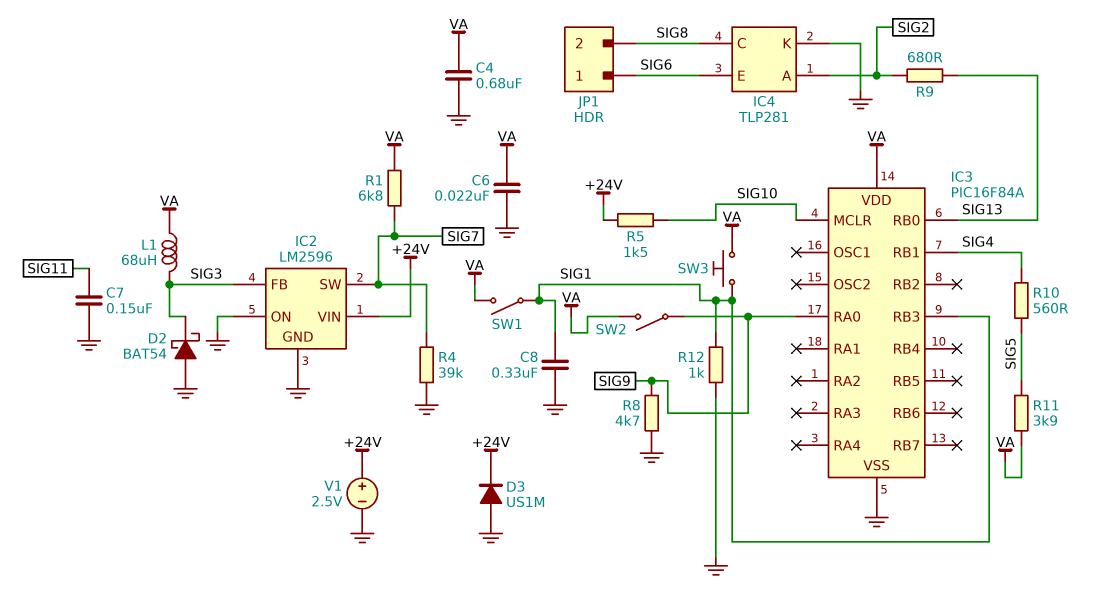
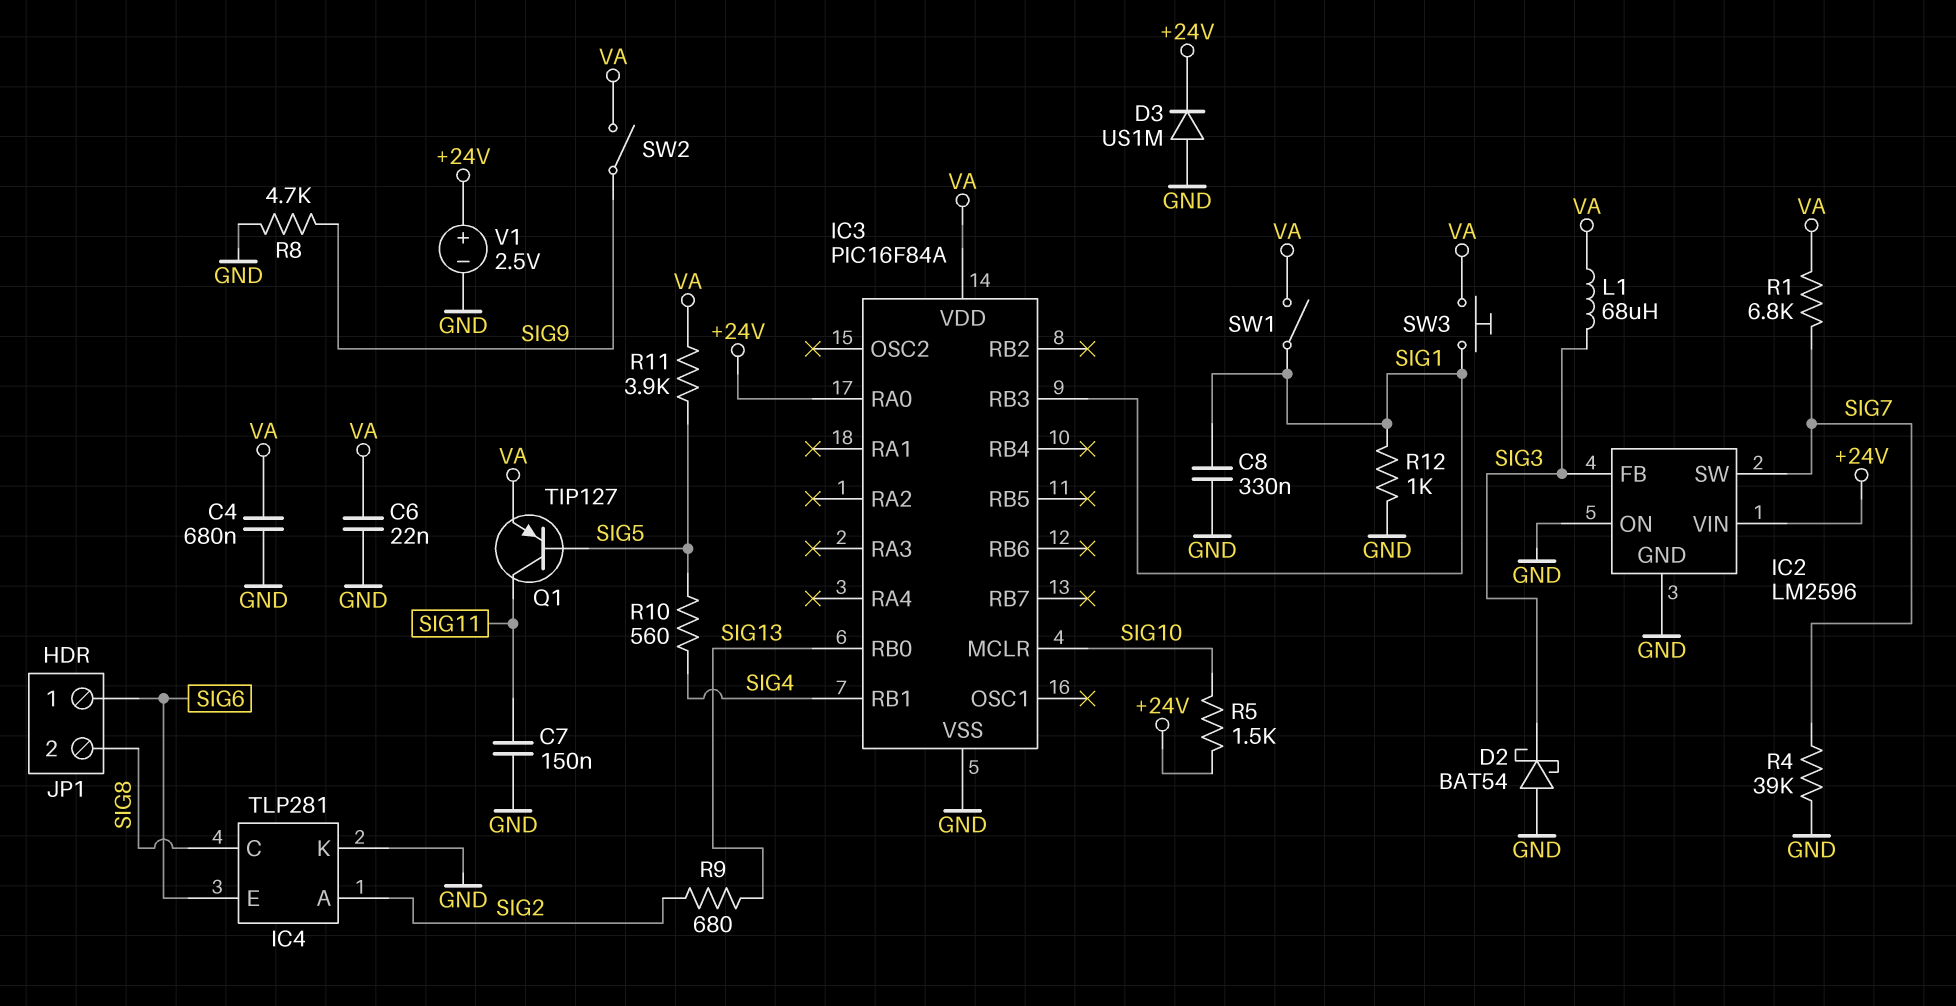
IC3 pin RA0: SIG9 -> +24V
Q1: none -> PNP TIP127 (B SIG5, C SIG11, E VA)

